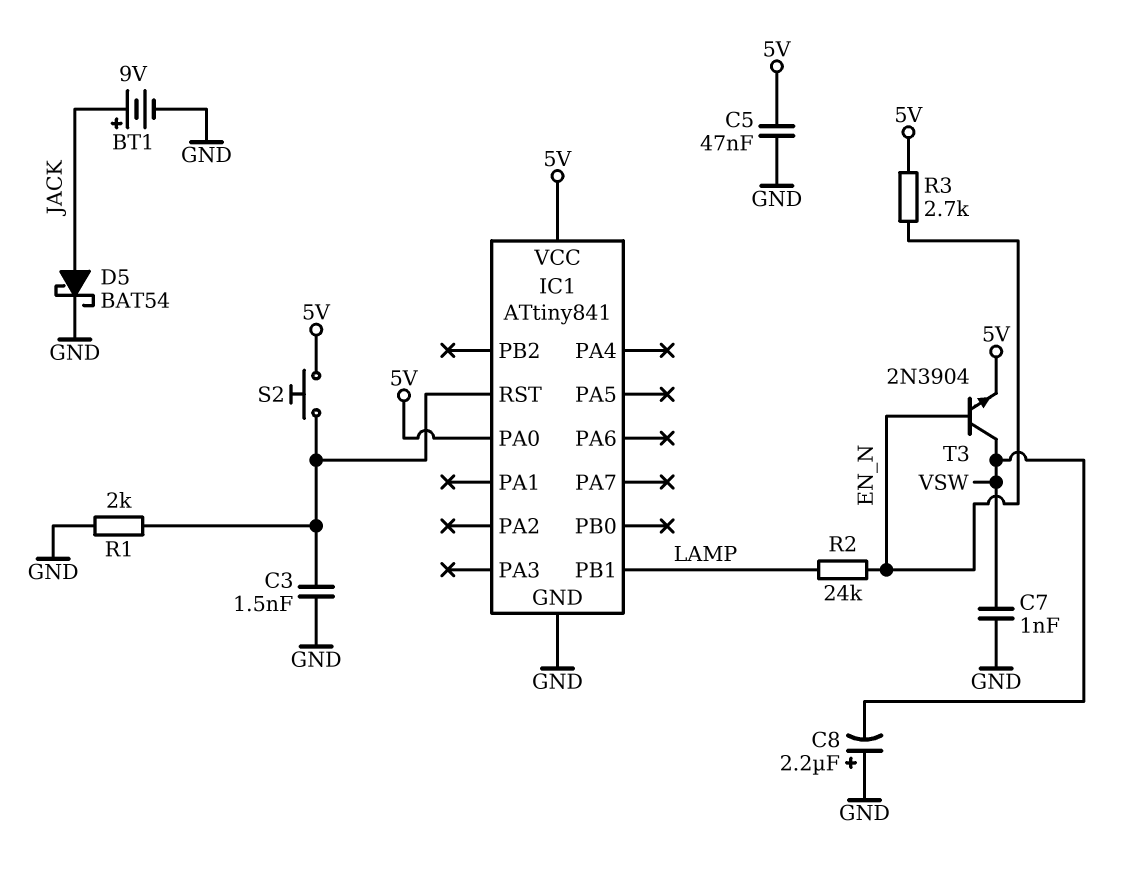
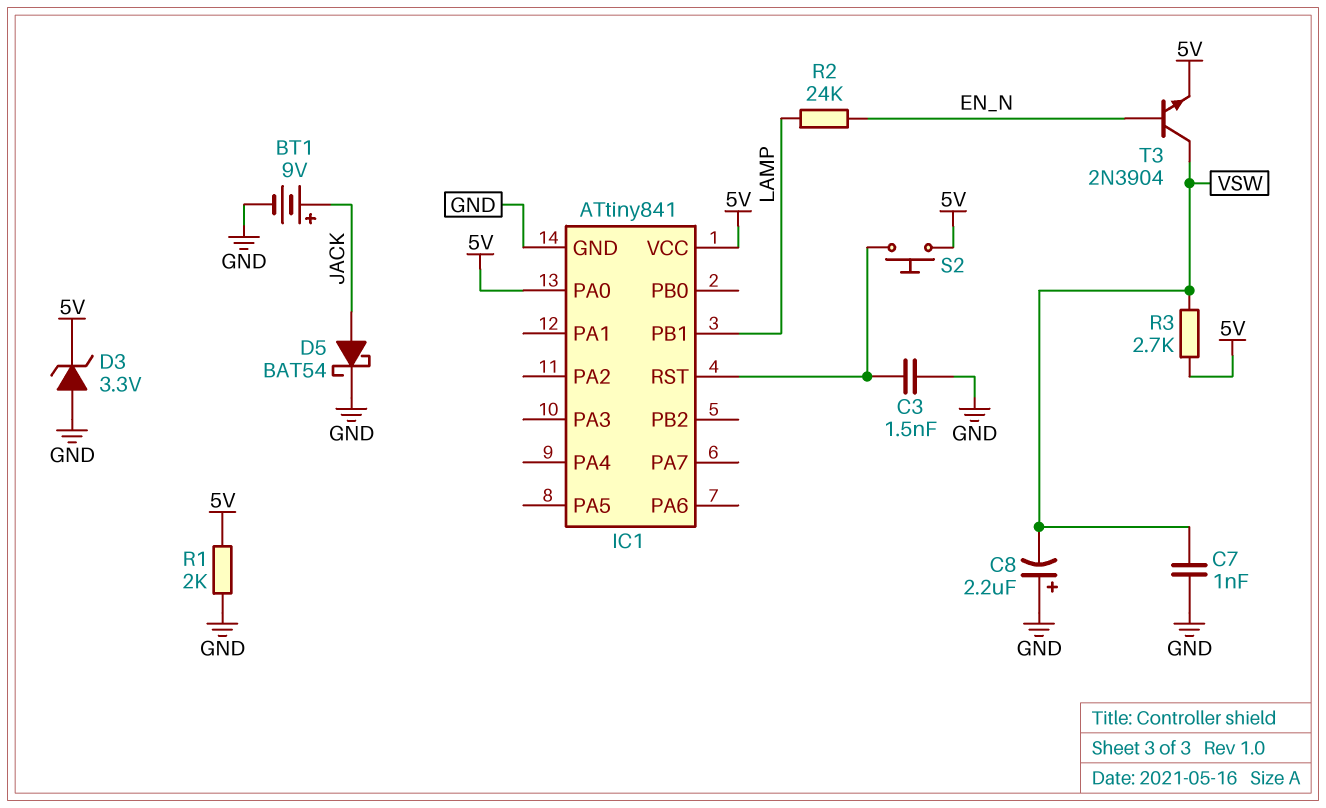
C5: 47nF (5V, GND) -> none
D3: none -> zener 3.3V (A GND, K 5V)
R1: 2k (GND, IC1/RST) -> 2k (5V, GND)
R3: 2.7k (5V, EN_N) -> 2.7k (5V, VSW)

